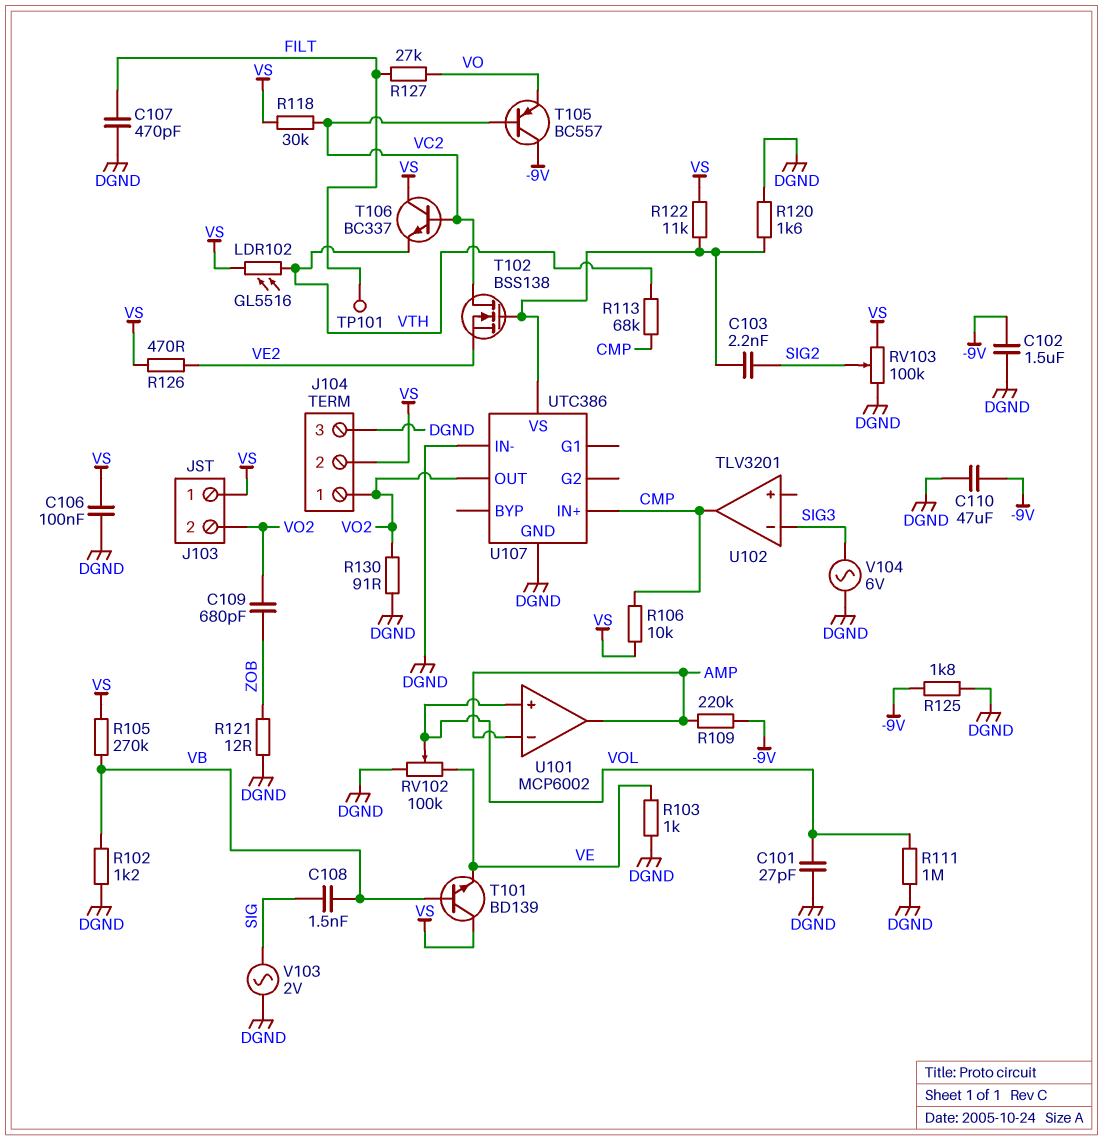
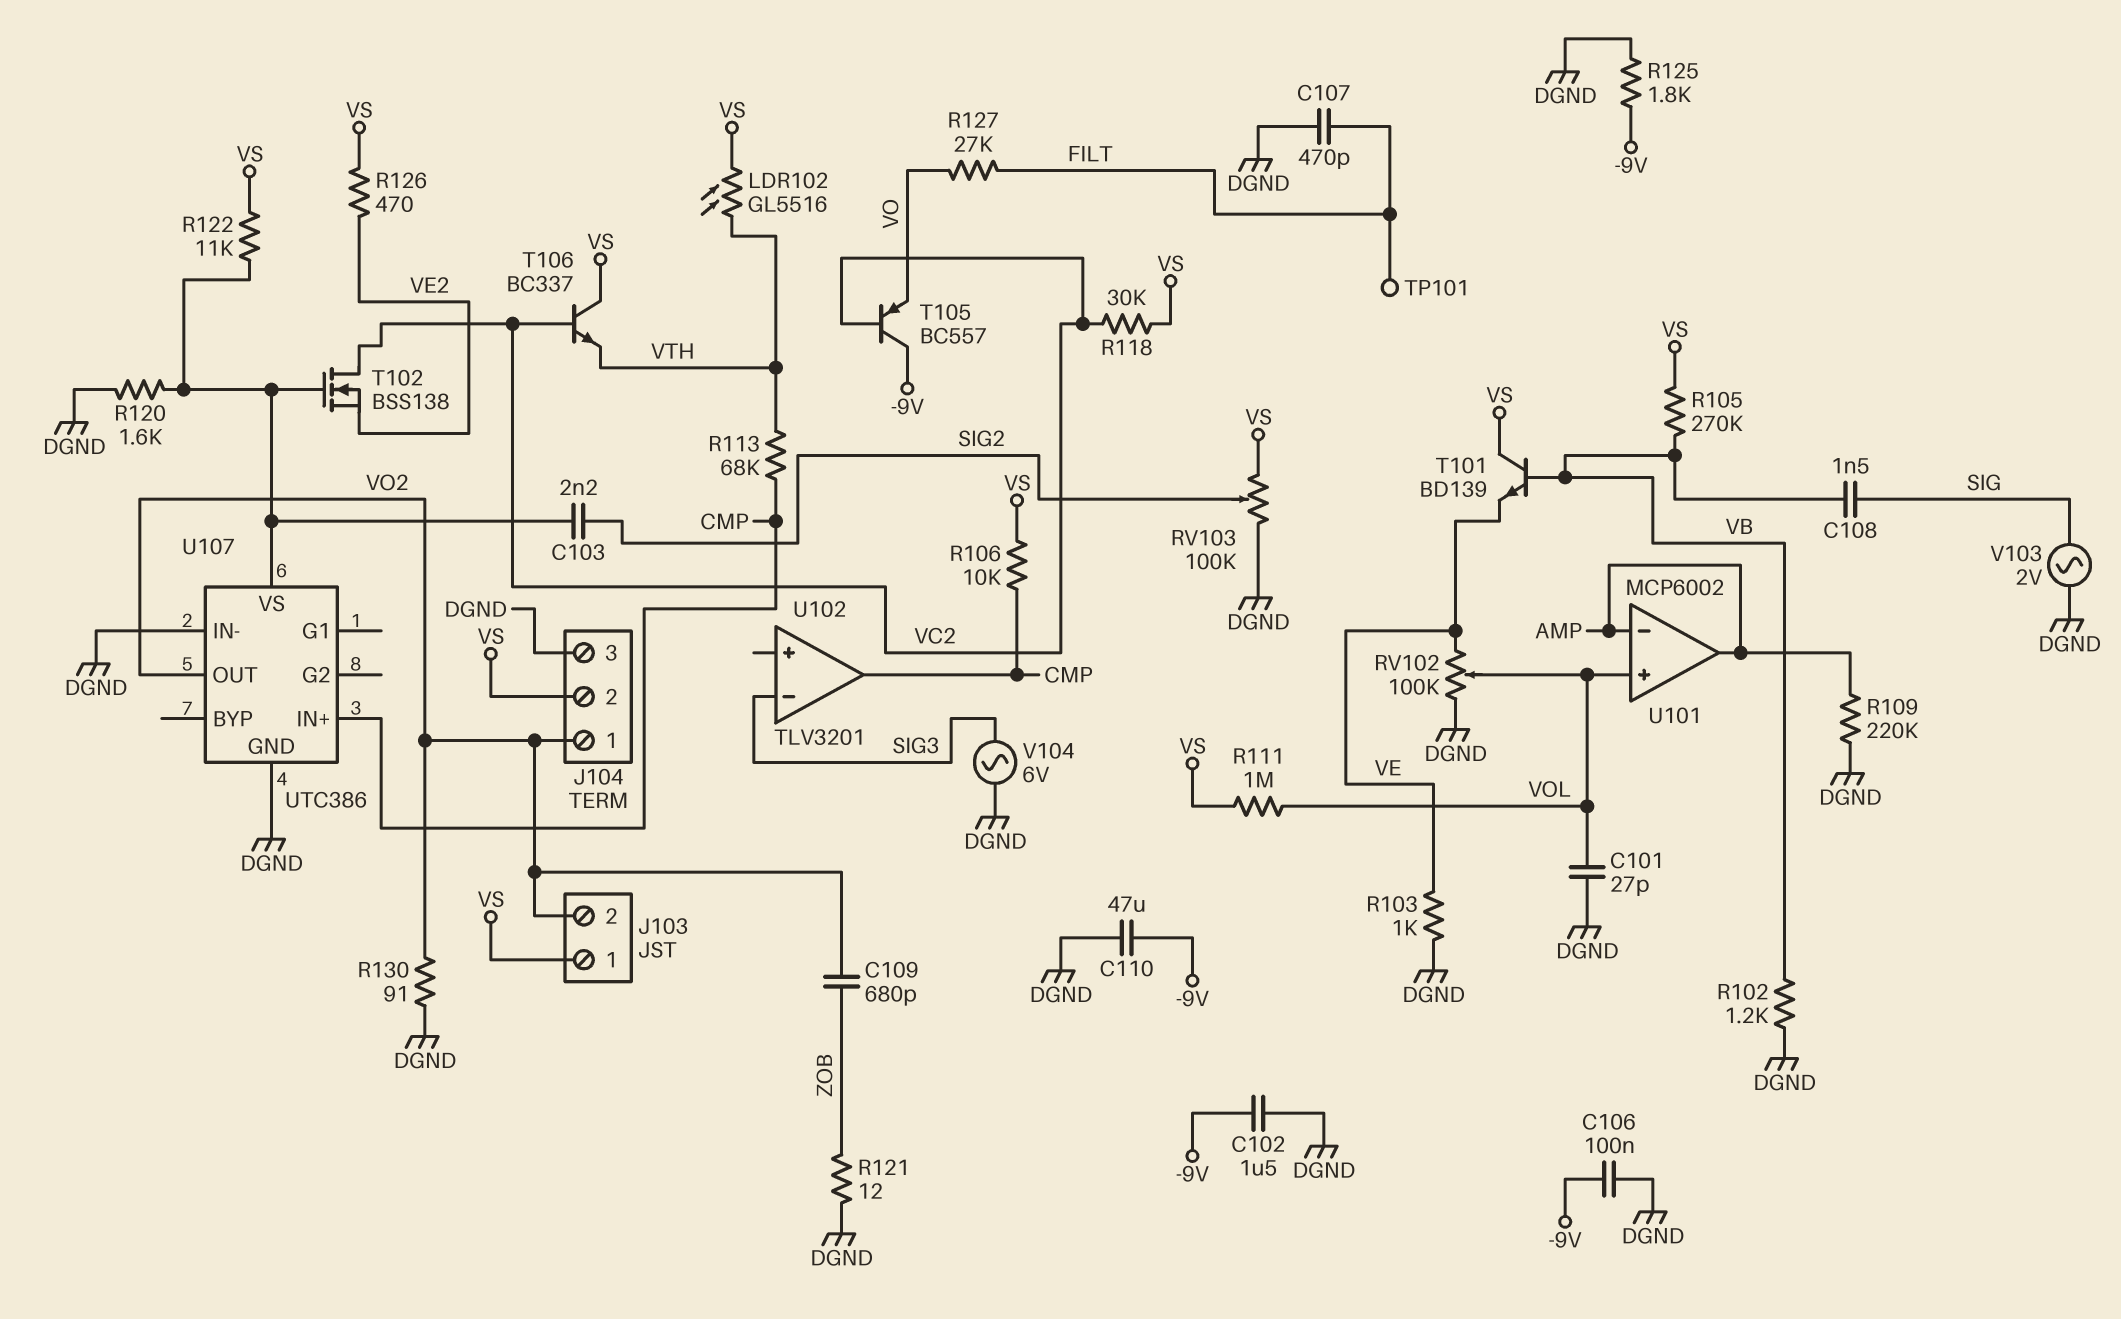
C106: 100nF (DGND, VS) -> 100nF (-9V, DGND)
R109: 220k (-9V, AMP) -> 220k (AMP, DGND)
R111: 1M (DGND, VOL) -> 1M (VOL, VS)

